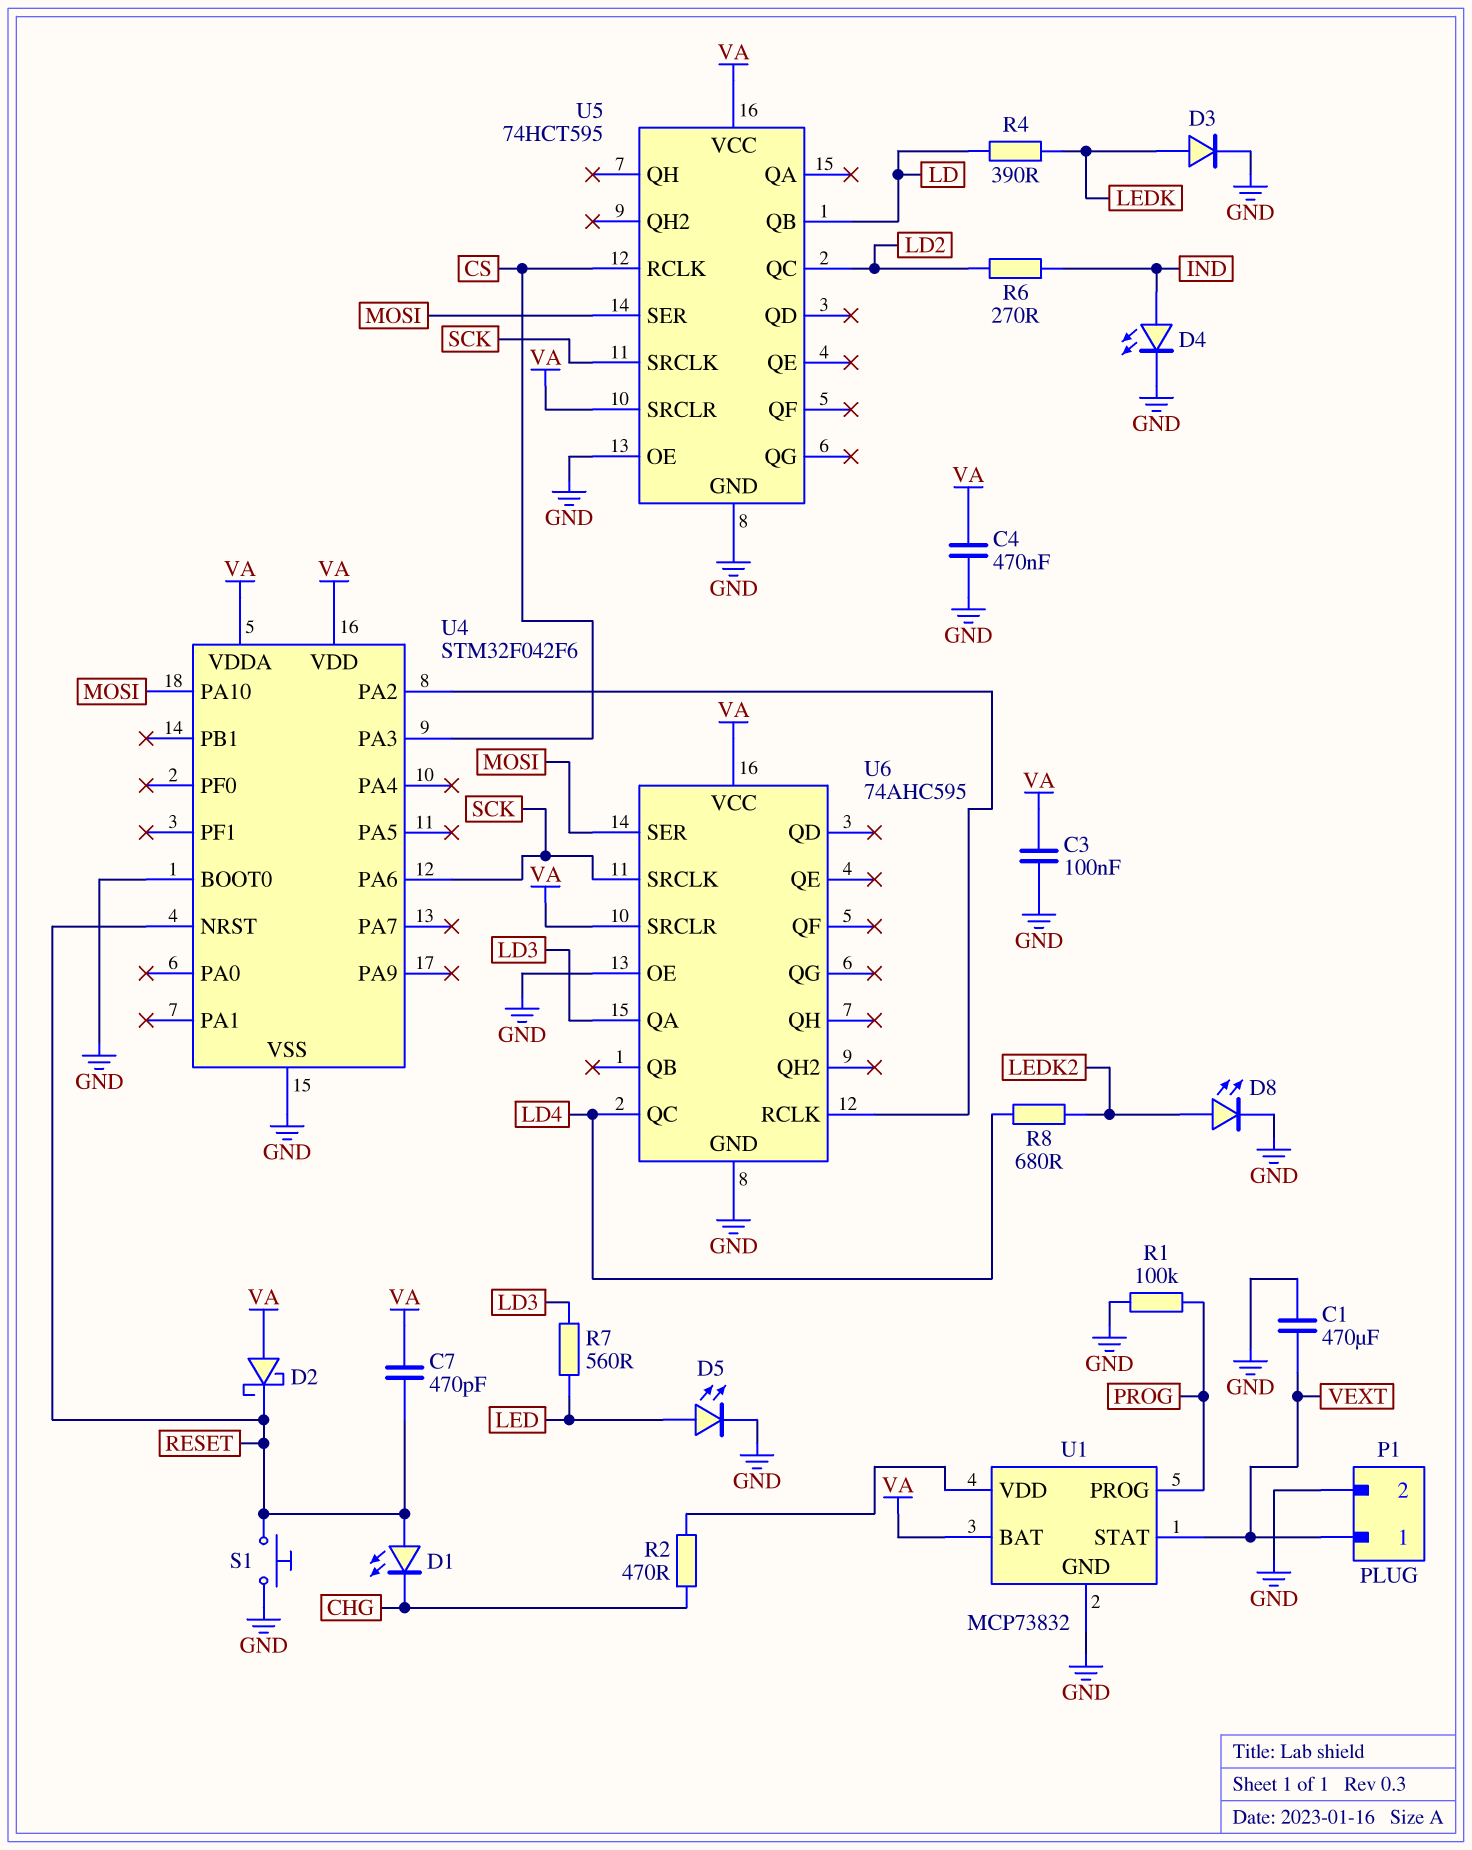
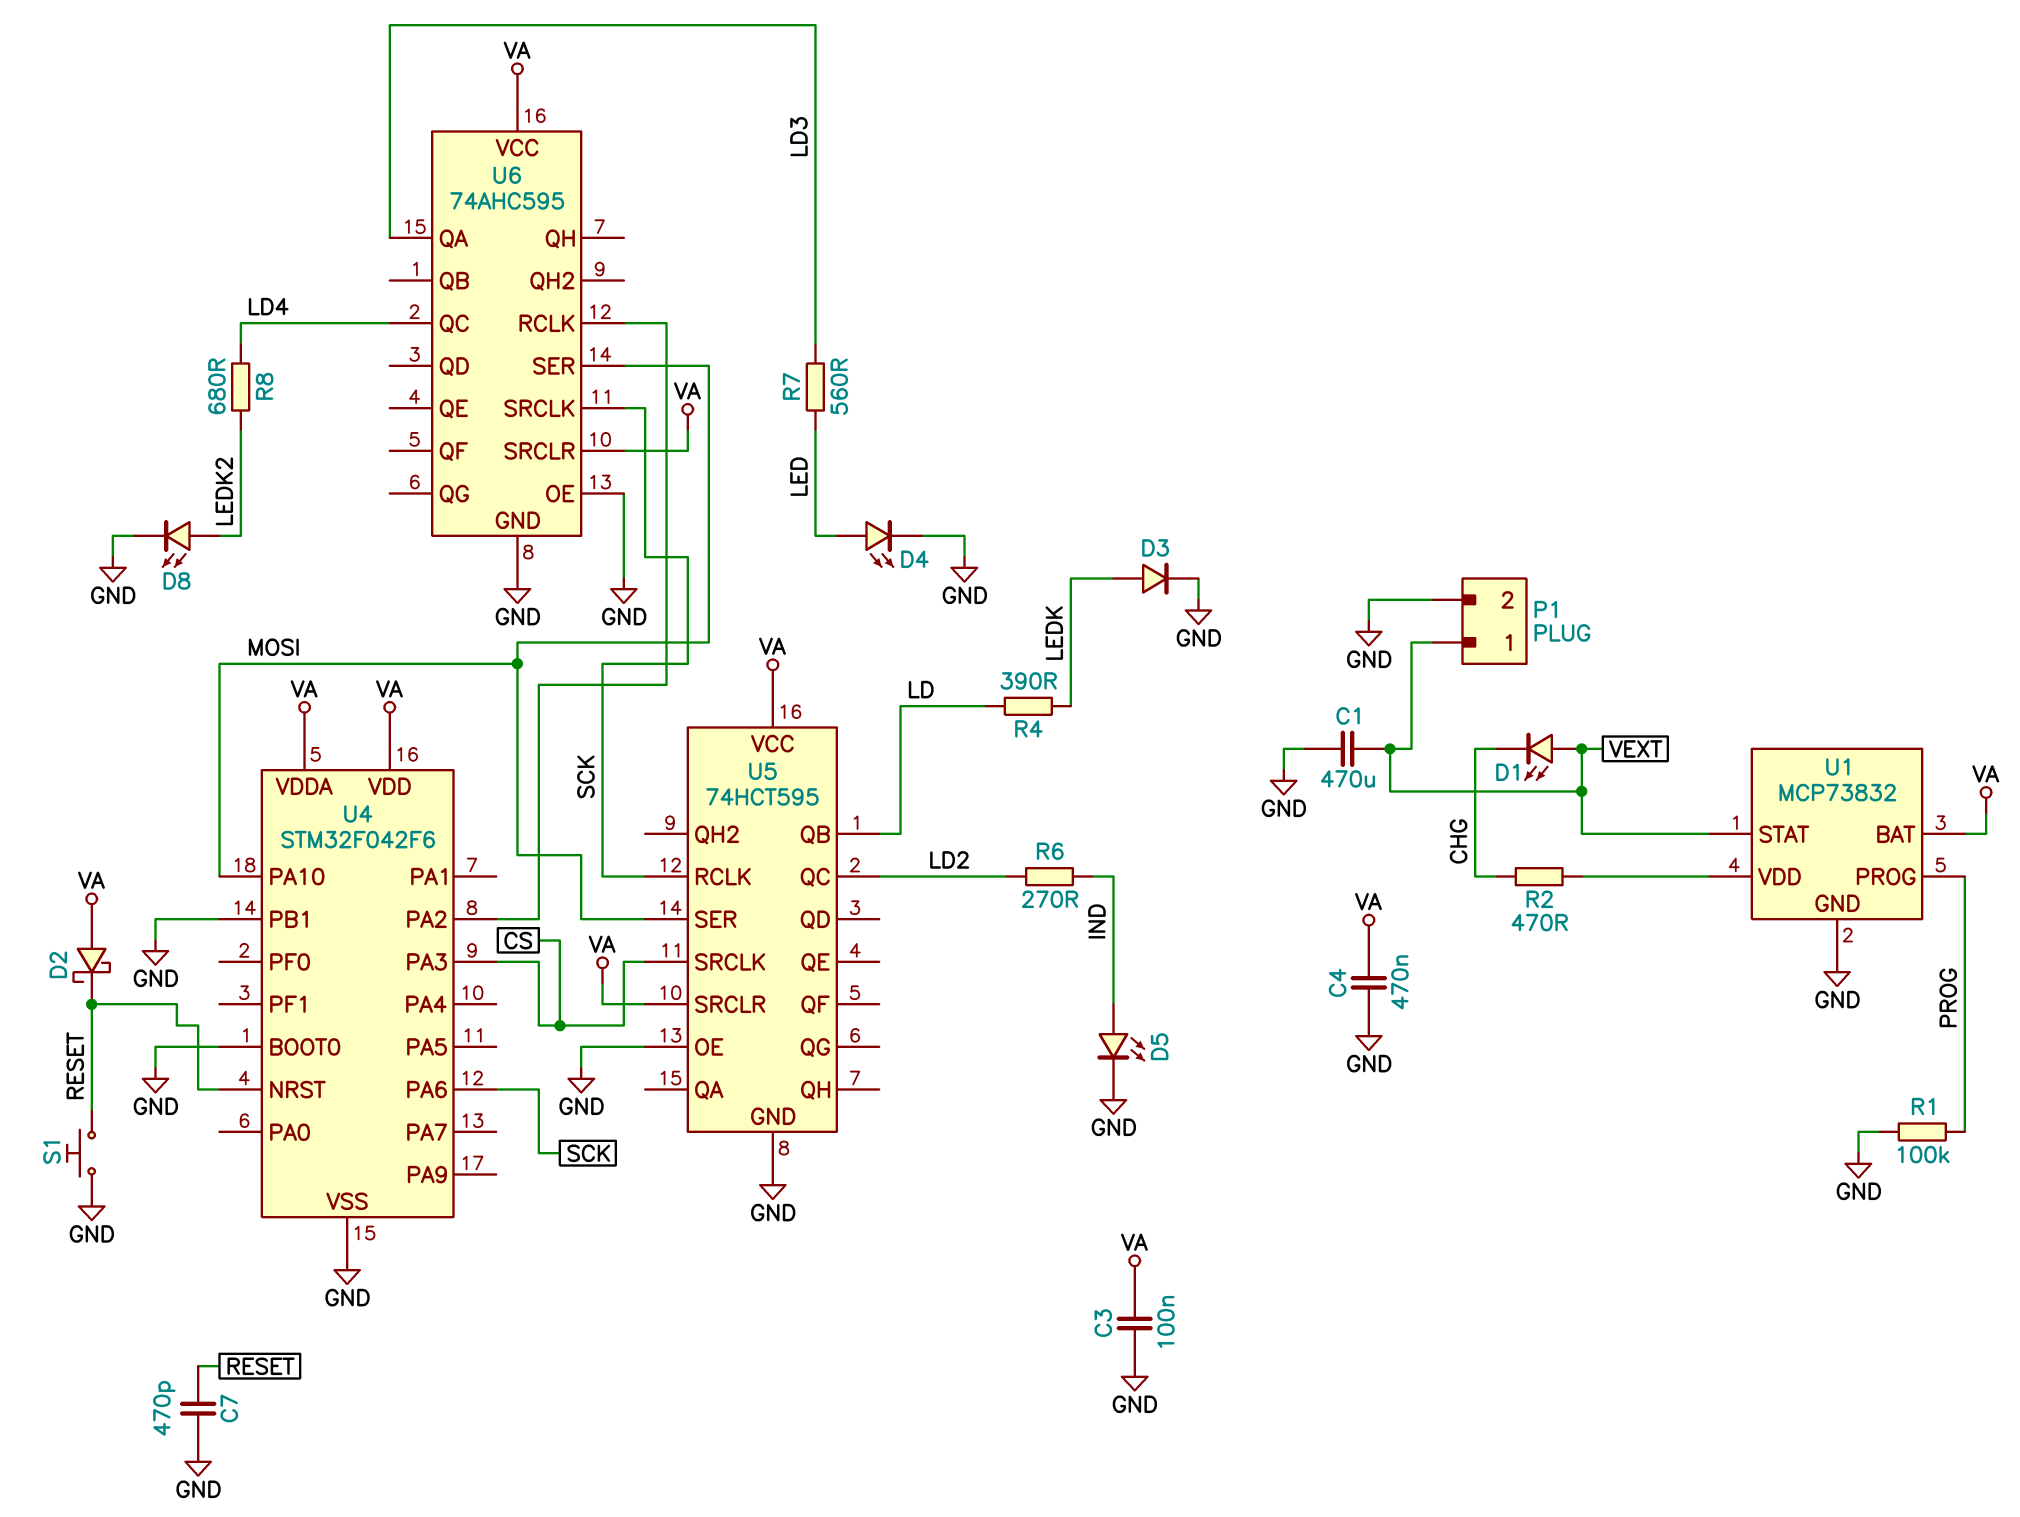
C7: 470pF (RESET, VA) -> 470pF (GND, RESET)
D1: LED (A RESET, K CHG) -> LED (A VEXT, K CHG)
D4: LED (A IND, K GND) -> LED (A LED, K GND)
D5: LED (A LED, K GND) -> LED (A IND, K GND)
U4 pin PB1: none -> GND
U5 pin RCLK: CS -> SCK
U5 pin SRCLK: SCK -> CS

